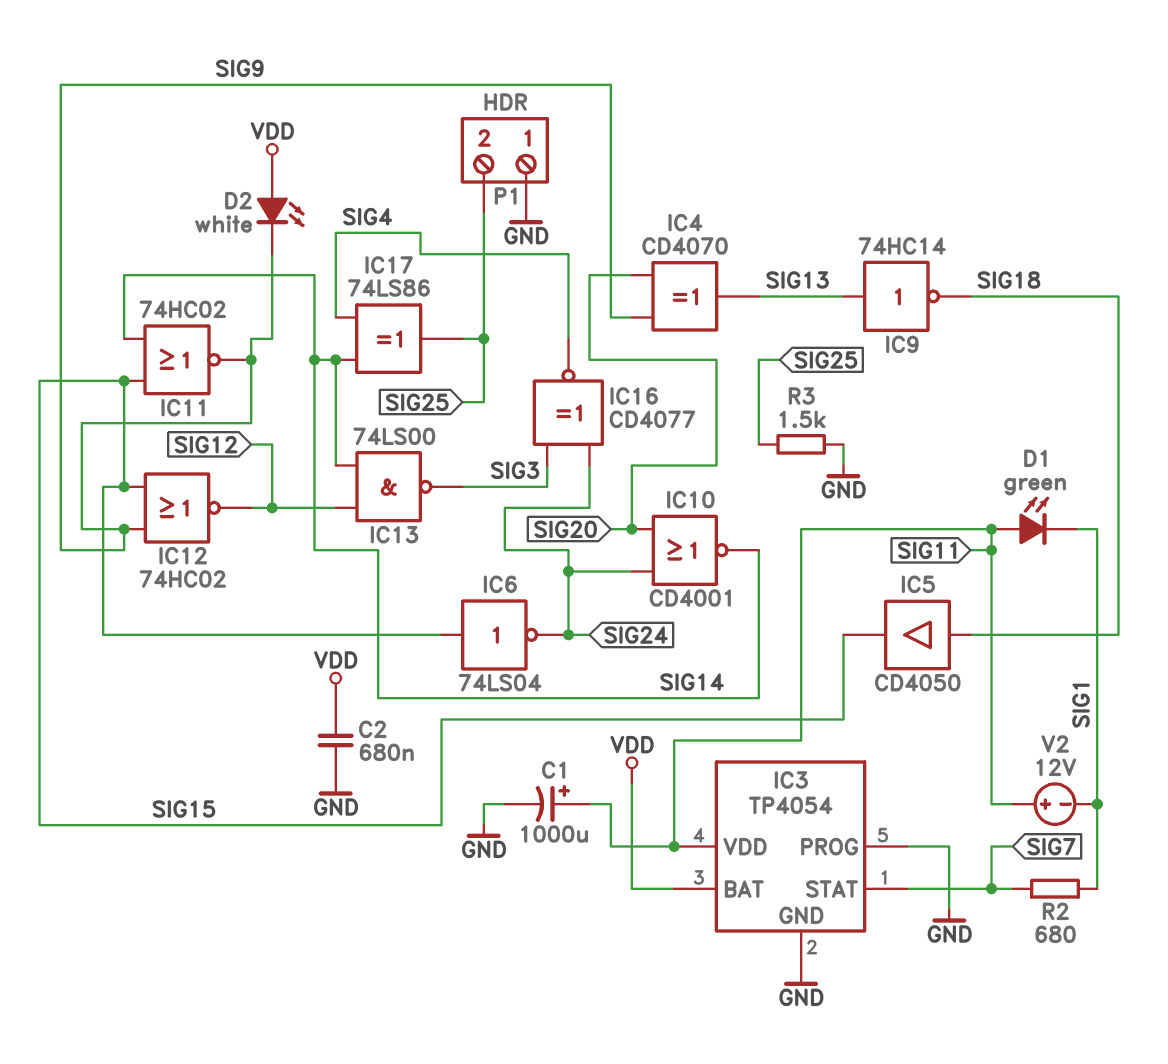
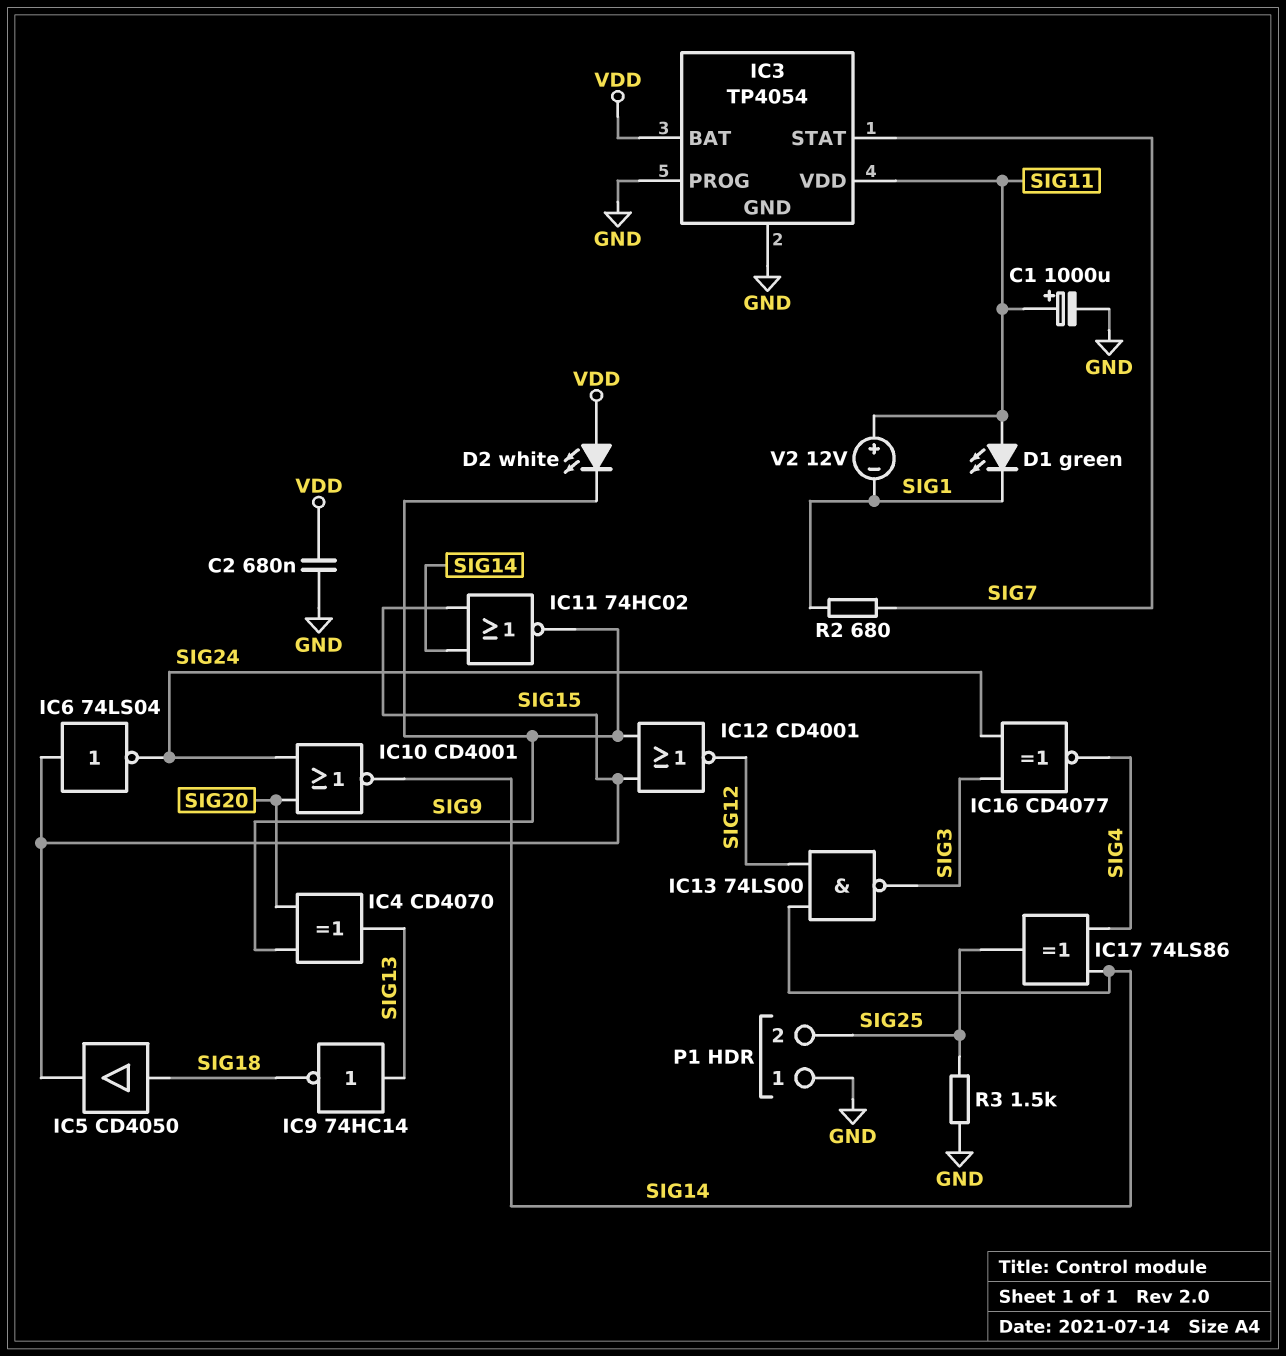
IC12: NOR 74HC02 (in SIG9, in SIG15, out SIG12) -> NOR CD4001 (in SIG9, in SIG15, out SIG12)

